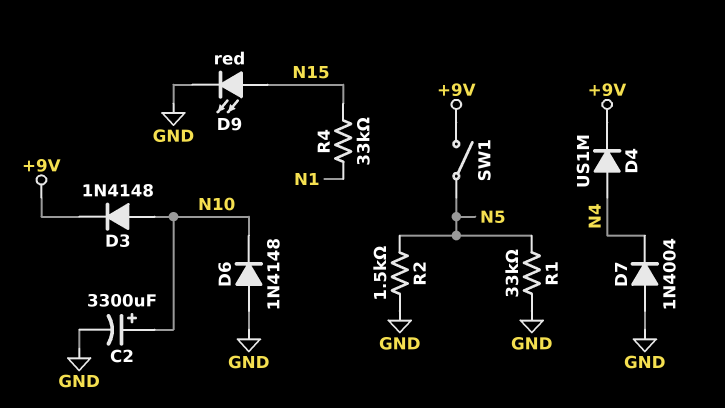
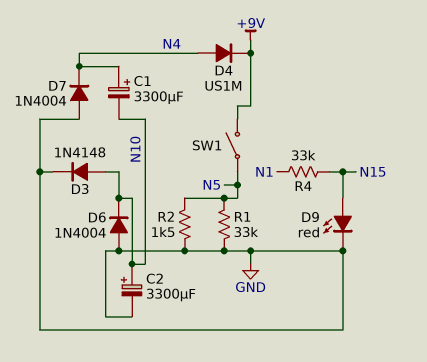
C1: none -> 3300uF (plus N4, minus N10)
D3: diode 1N4148 (A N10, K +9V) -> diode 1N4148 (A N10, K GND)
D6: diode 1N4148 (A GND, K N10) -> diode 1N4004 (A GND, K N10)

